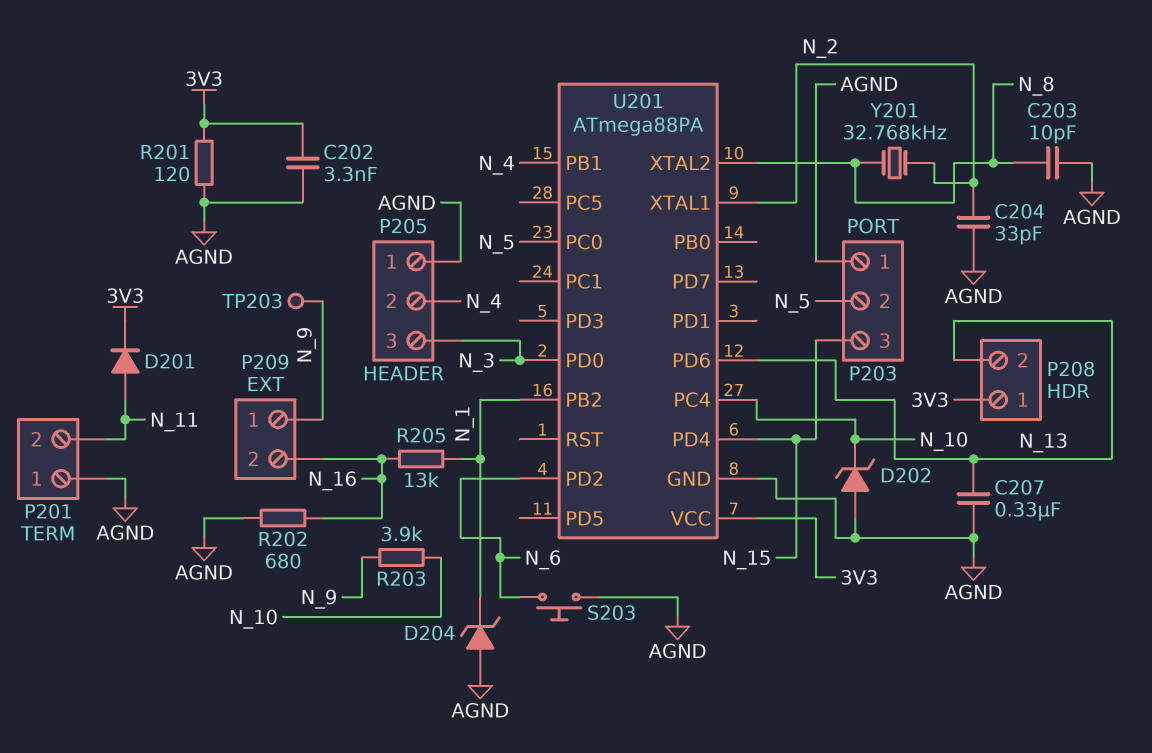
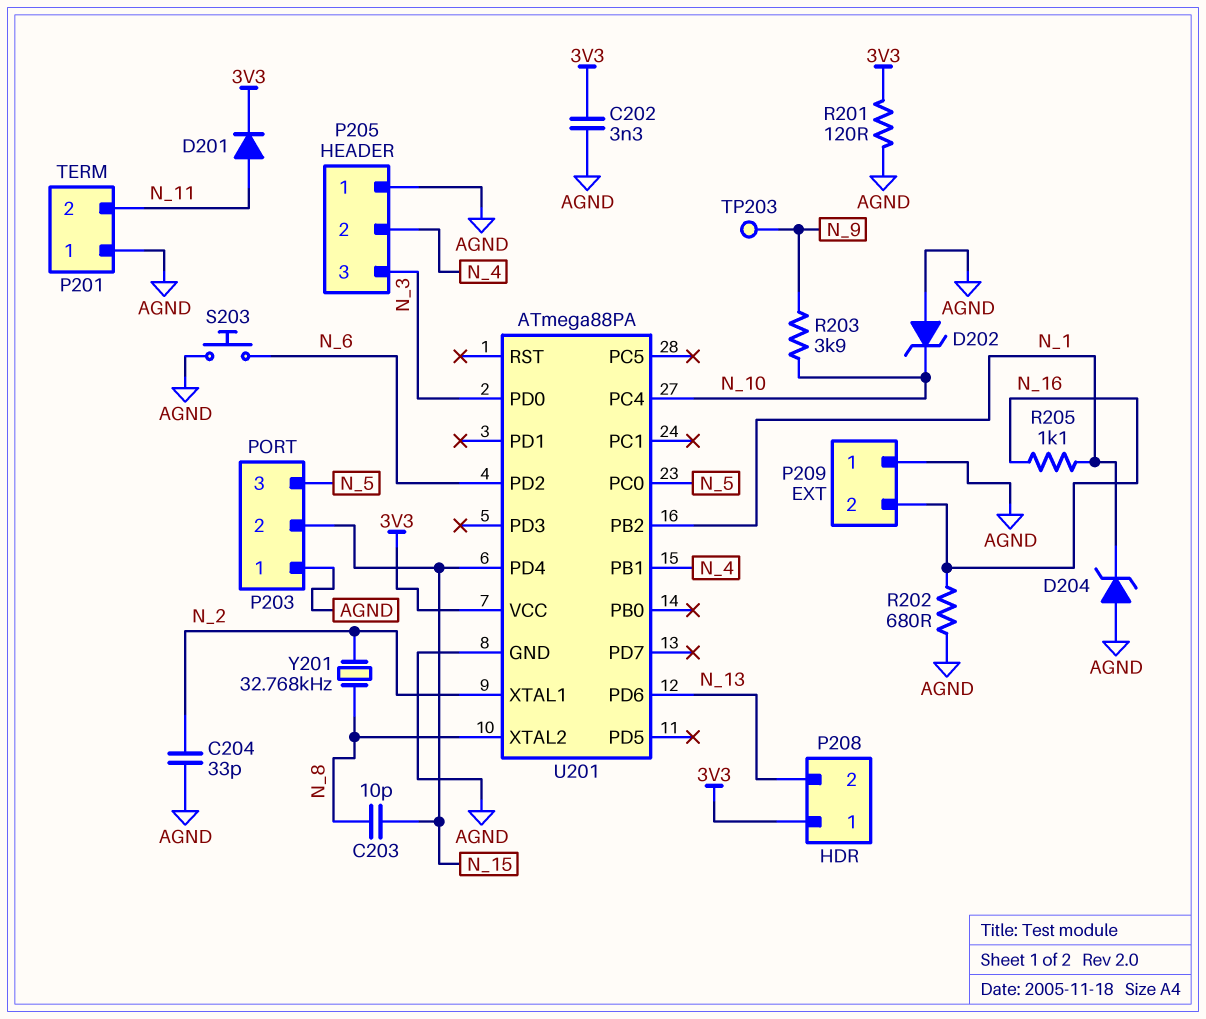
C203: 10pF (AGND, N_8) -> 10pF (N_8, N_15)
C207: 330nF (AGND, N_13) -> none
P203 pin 2: N_5 -> N_15
P203 pin 3: N_15 -> N_5
P209 pin 1: N_9 -> AGND
R205: 13k (N_1, N_16) -> 1.1k (N_1, N_16)

